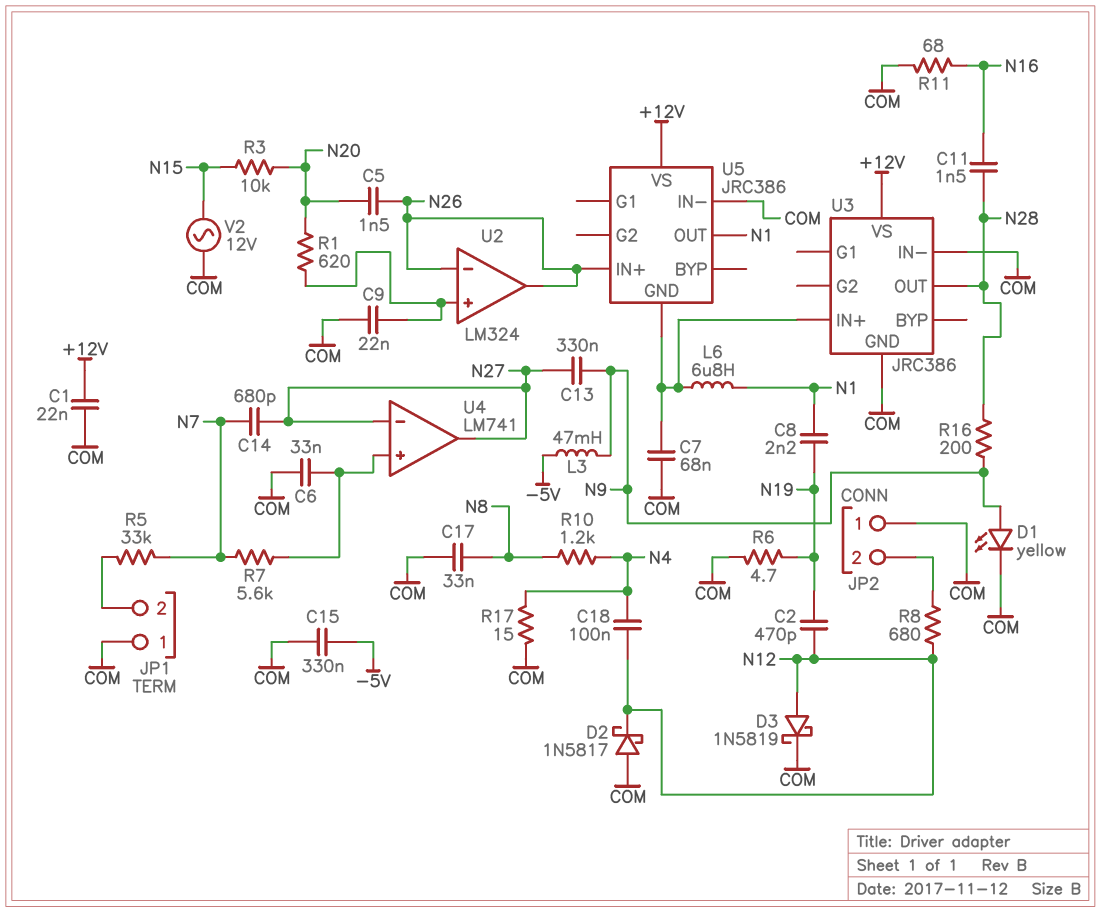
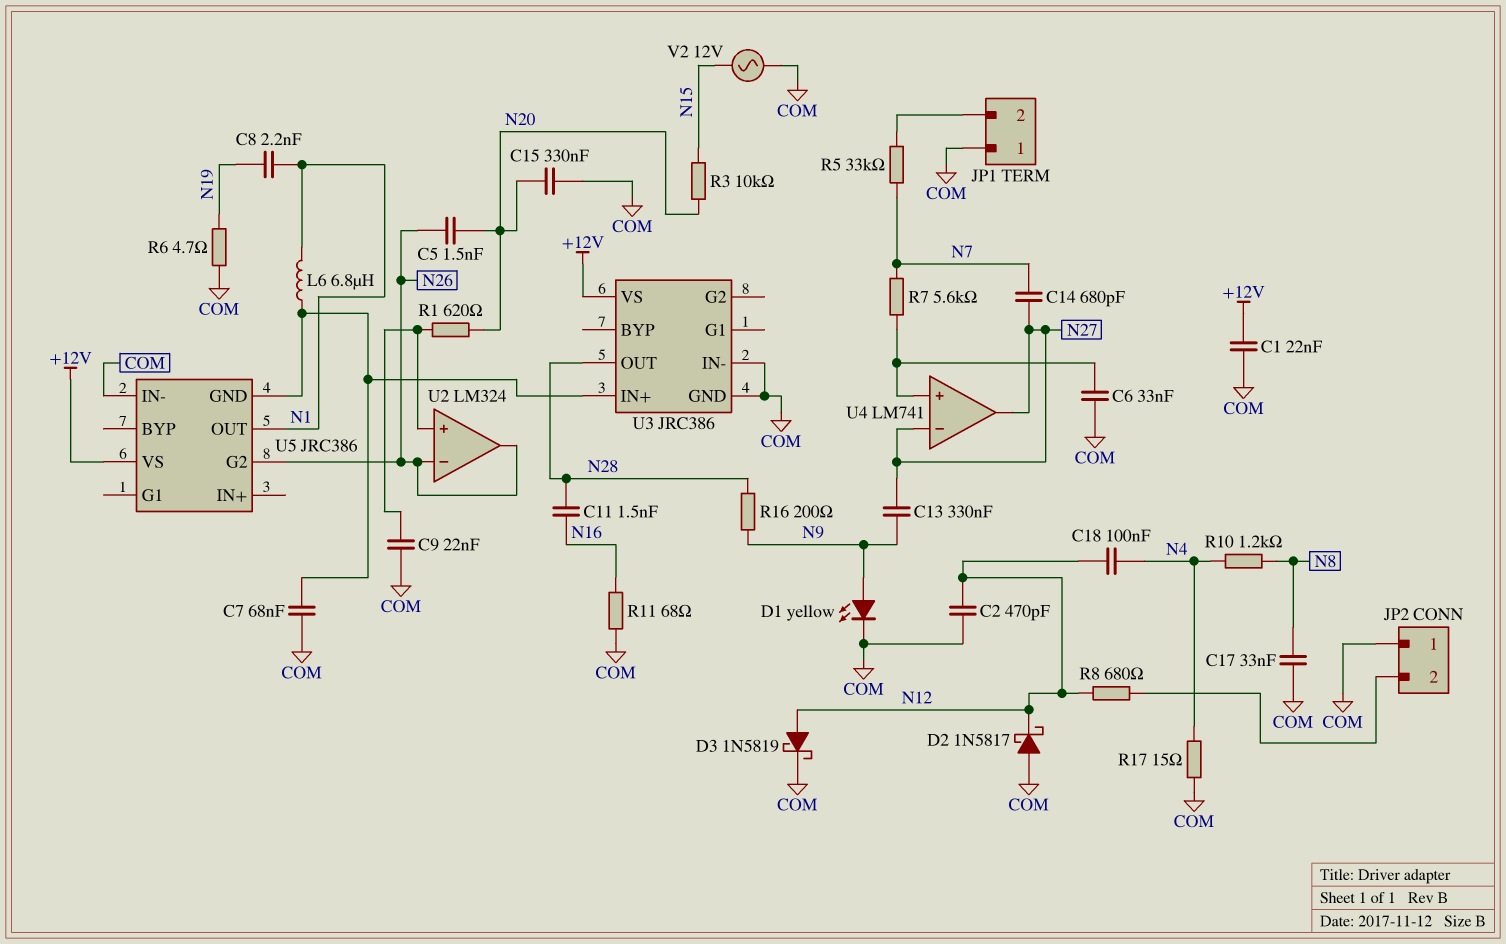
C2: 470pF (N12, N19) -> 470pF (COM, N12)
C15: 330nF (-5V, COM) -> 330nF (COM, N20)
L3: 47mH (-5V, N9) -> none
U5 pin G2: none -> N26
U5 pin IN+: N26 -> none

